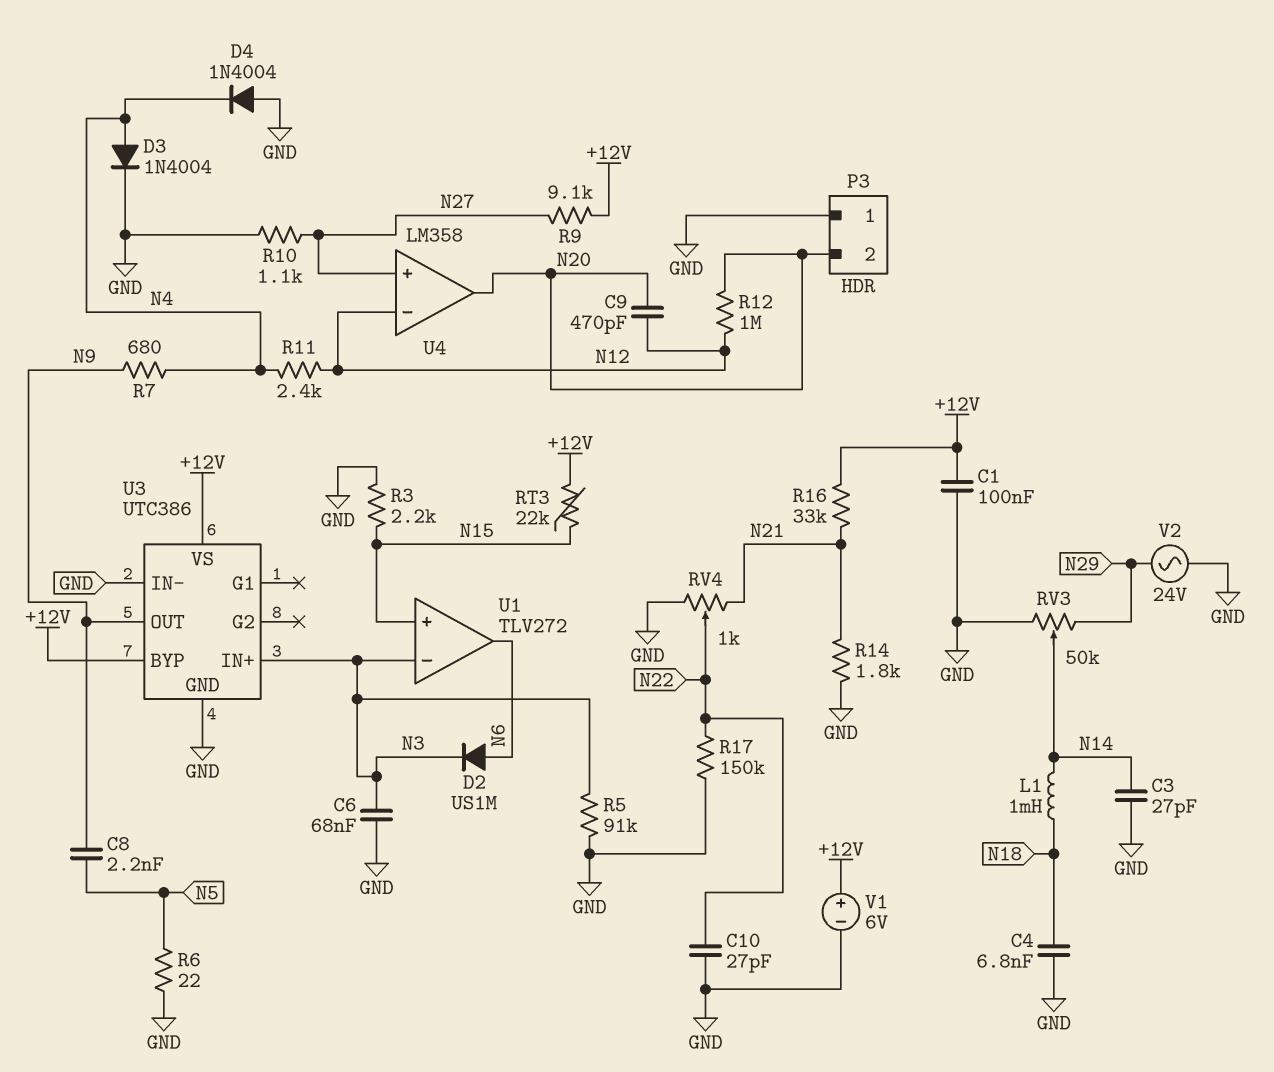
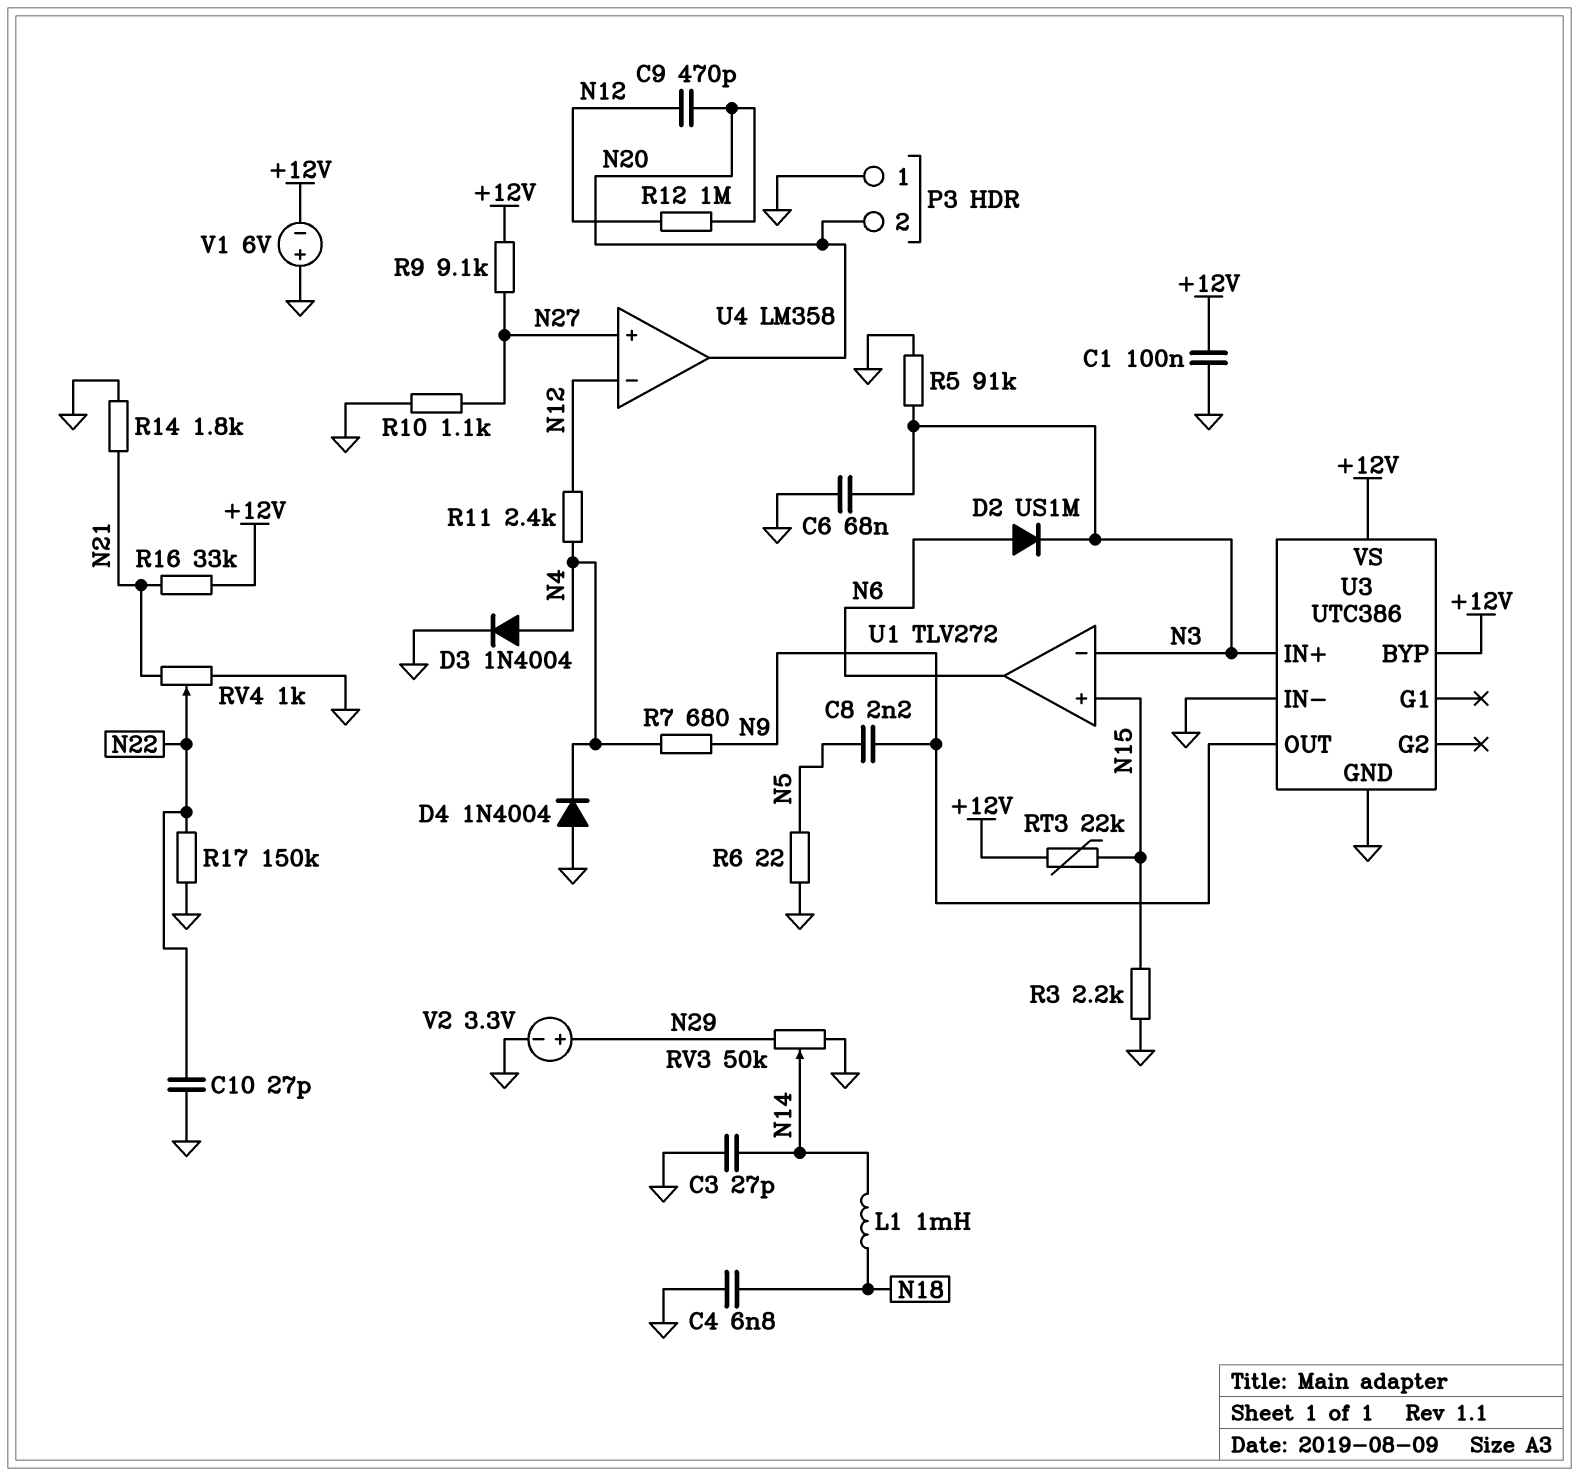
V1: 6V (plus +12V, minus GND) -> 6V (plus GND, minus +12V)
V2: AC 24V (GND, N29) -> 3.3V (plus N29, minus GND)

